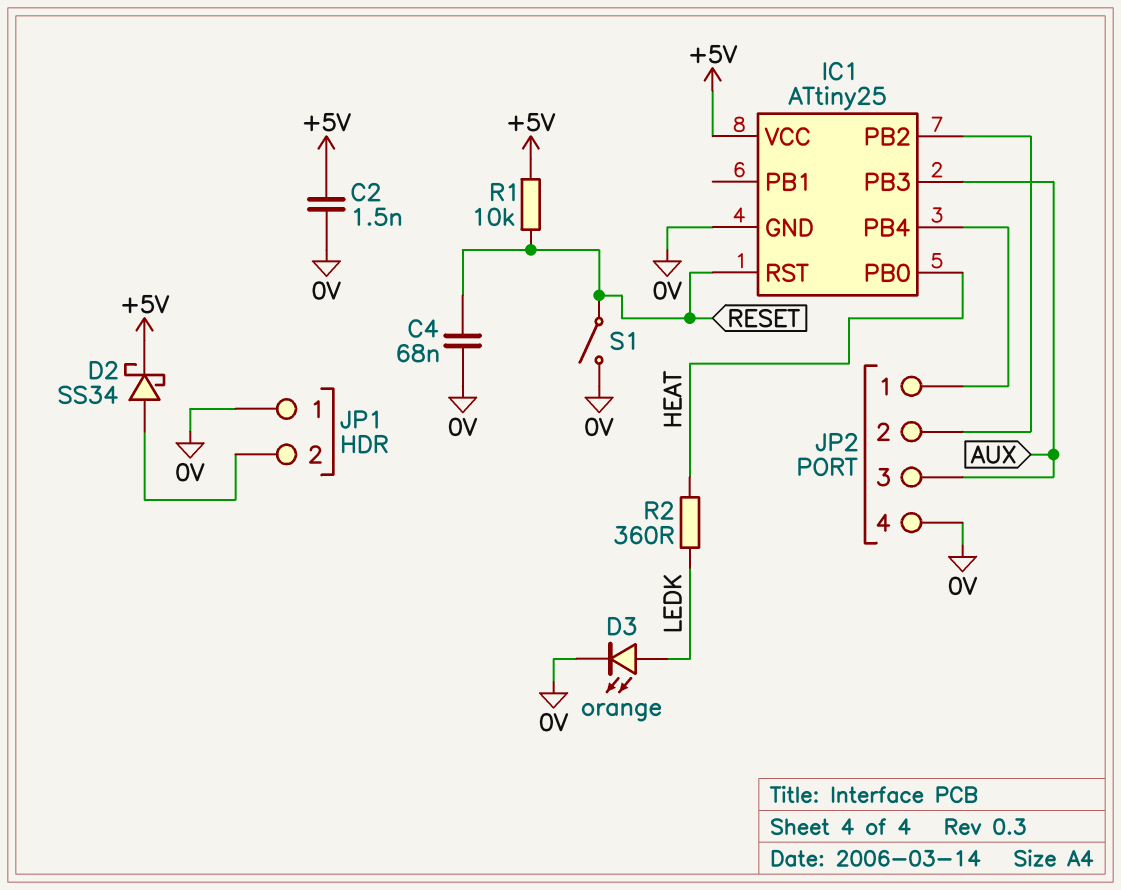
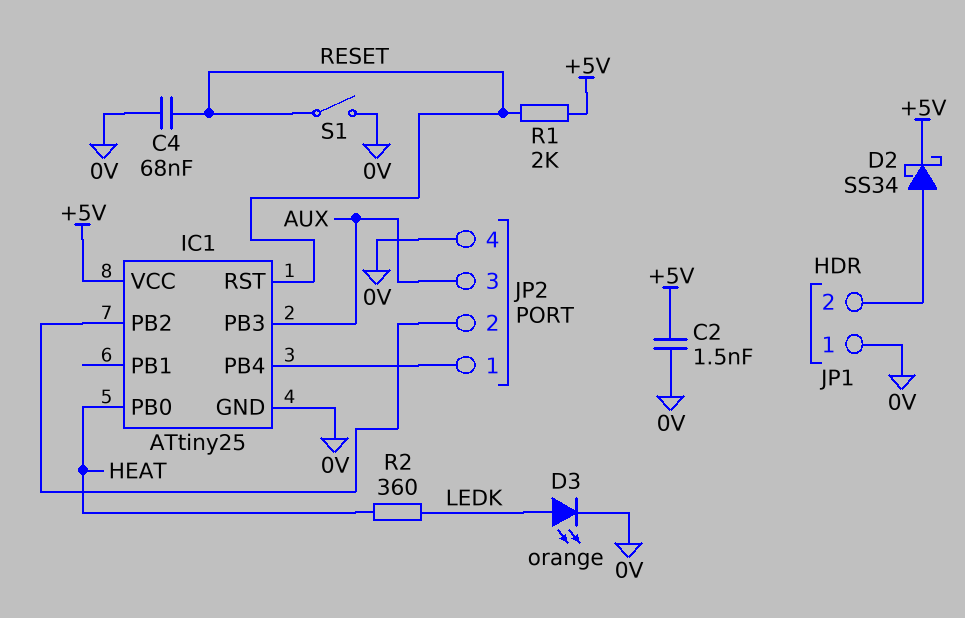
R1: 10k (+5V, RESET) -> 2k (+5V, RESET)

